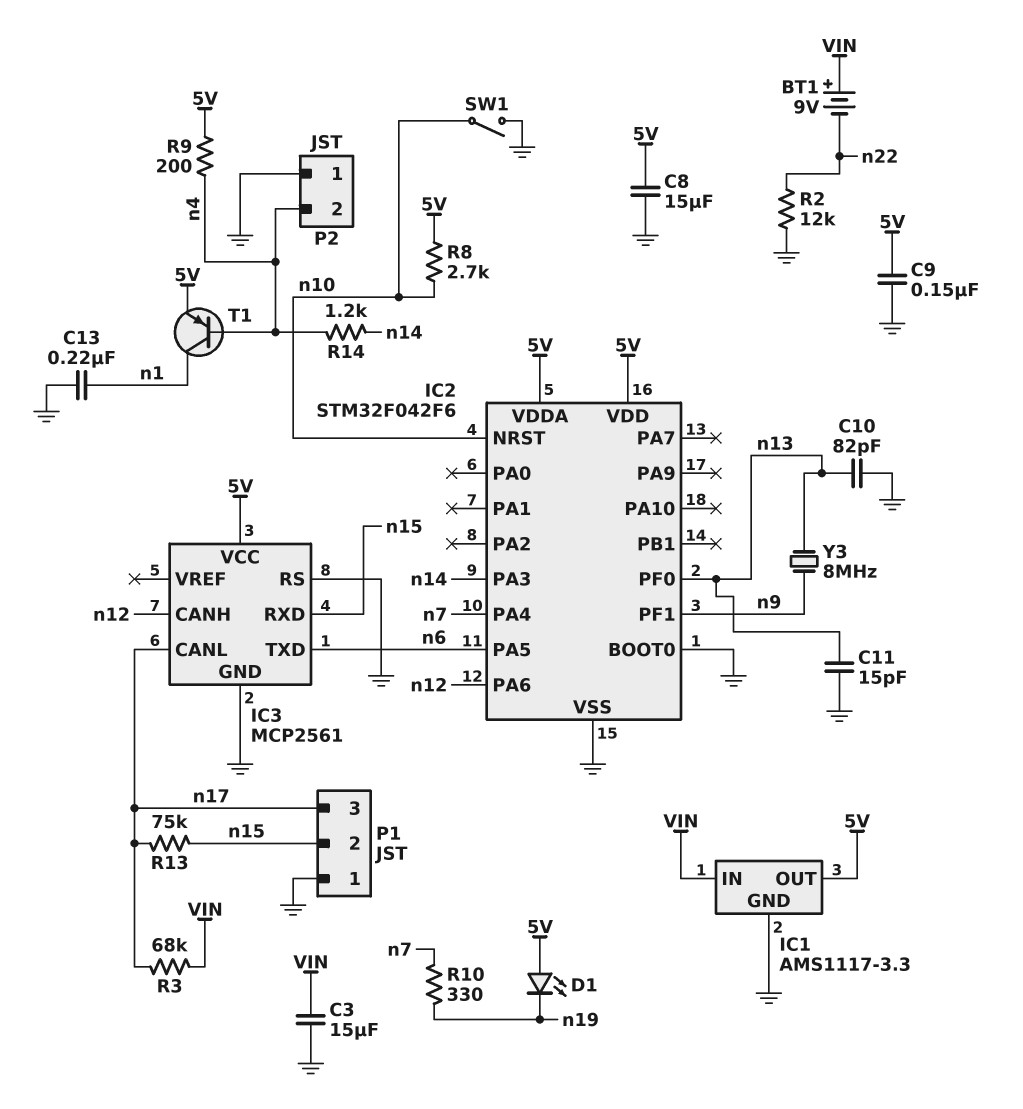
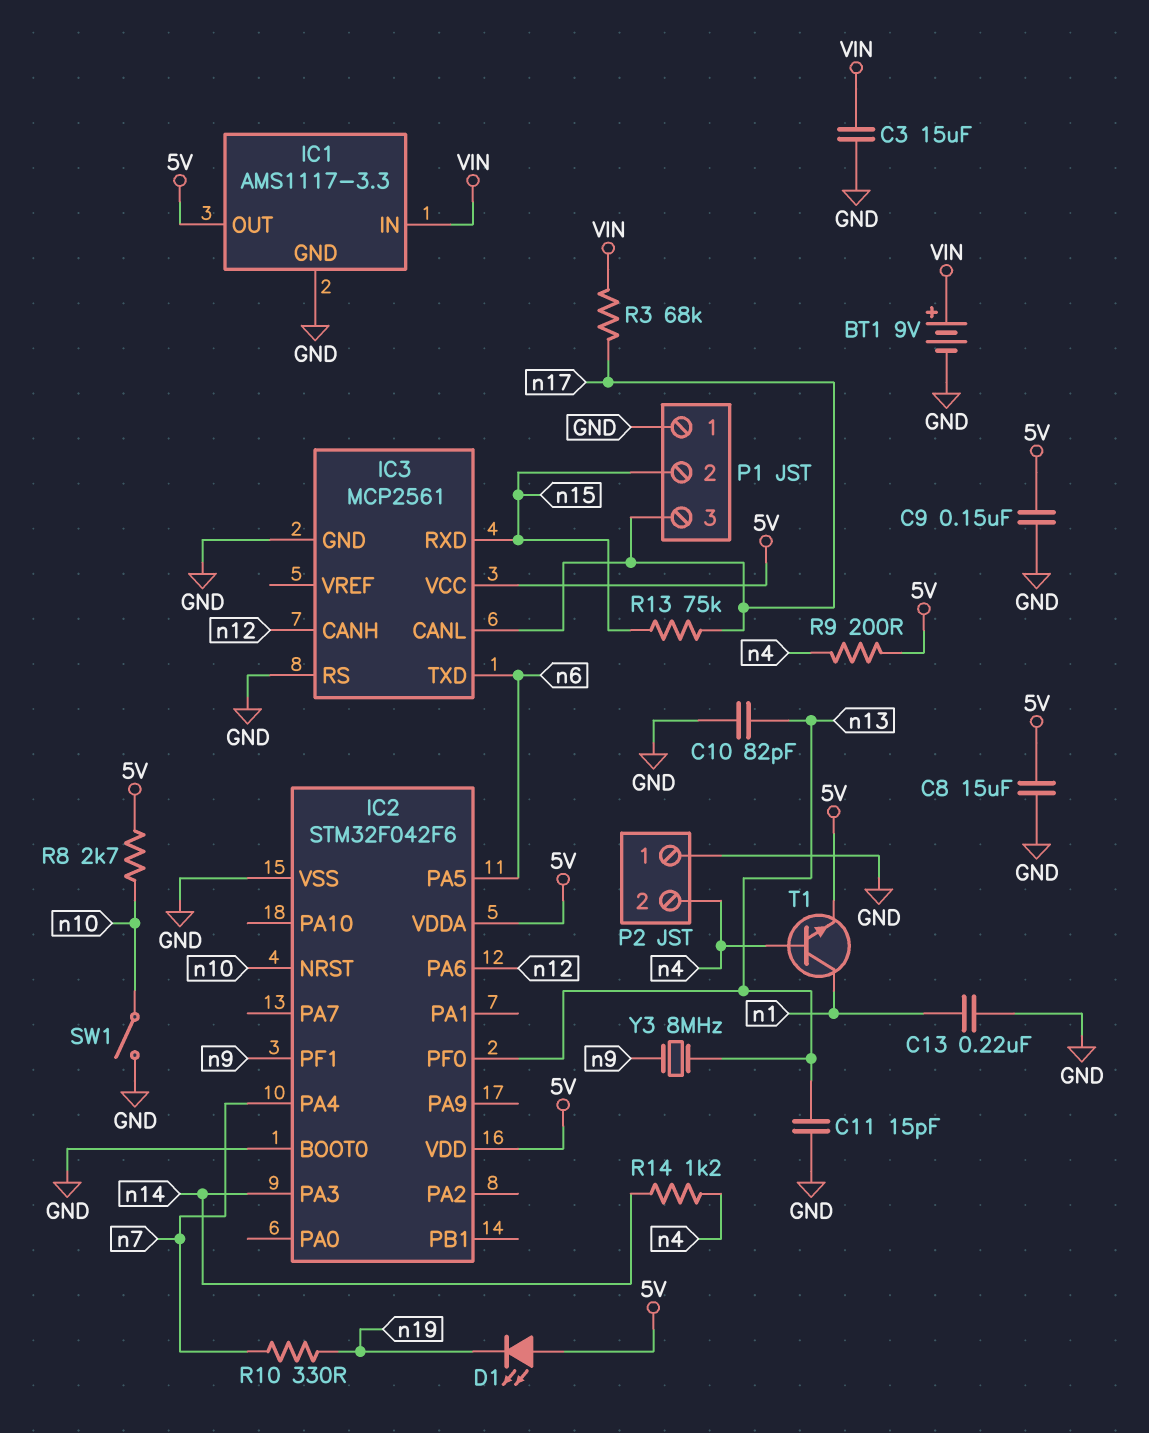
BT1: 9V (plus VIN, minus n22) -> 9V (plus VIN, minus GND)
R2: 12k (GND, n22) -> none
T1: PNP (B n4, C n1, E 5V) -> NPN (B n4, C n1, E 5V)

